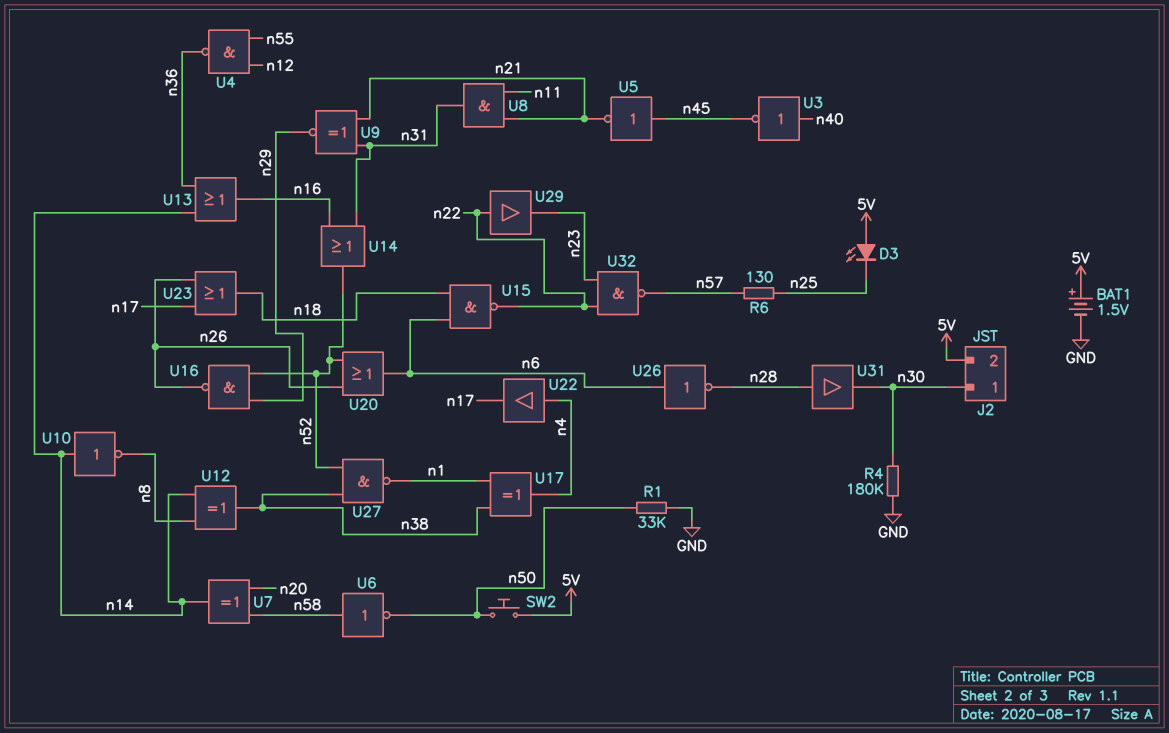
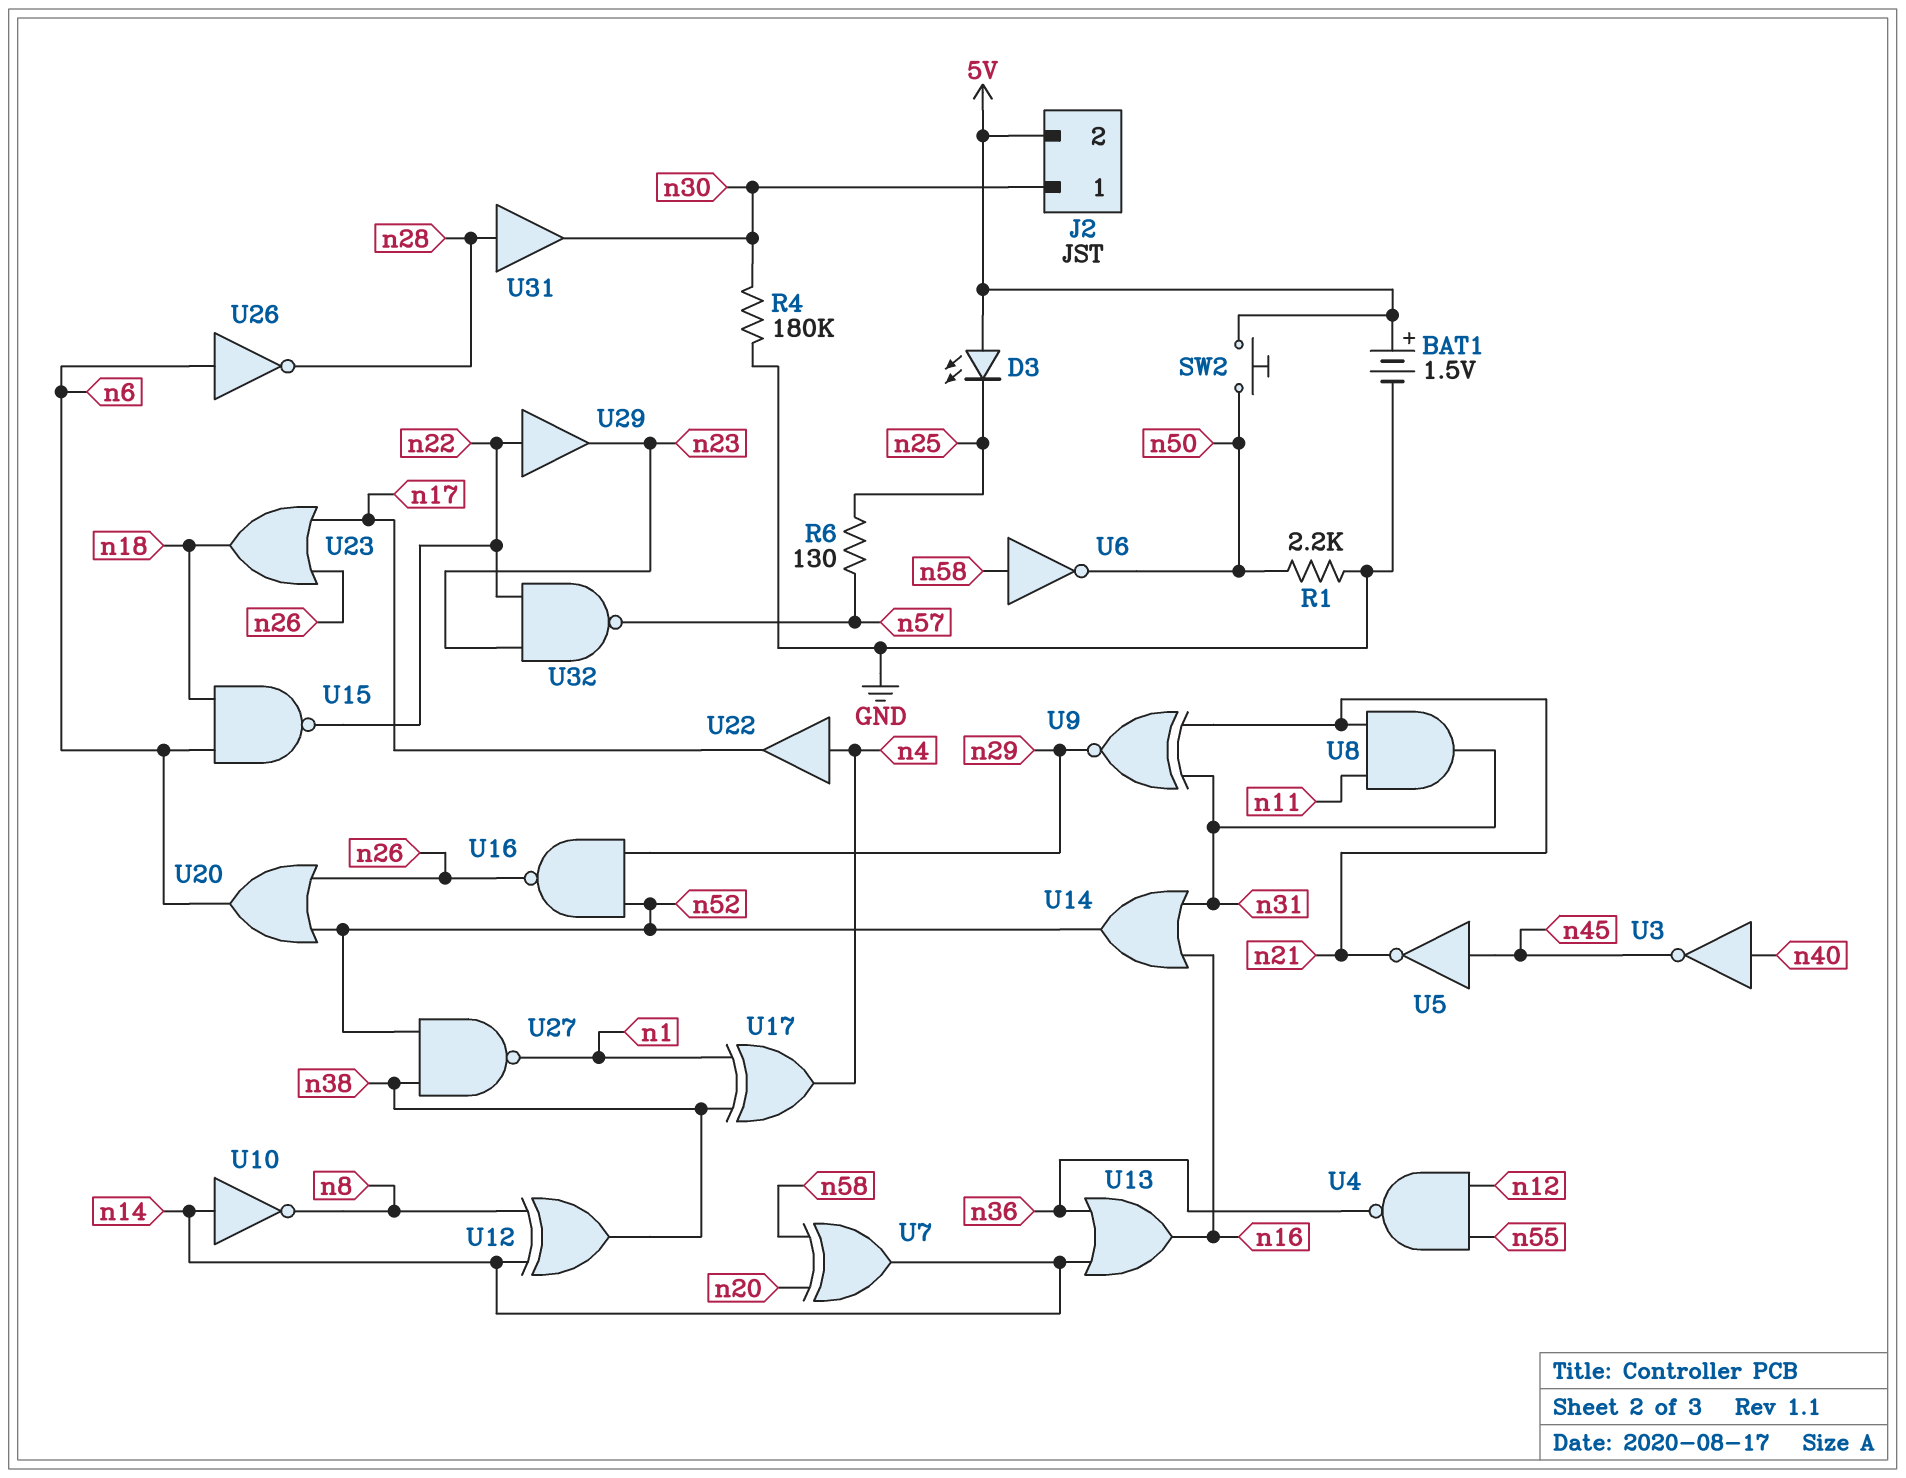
R1: 33k (GND, n50) -> 2.2k (GND, n50)

